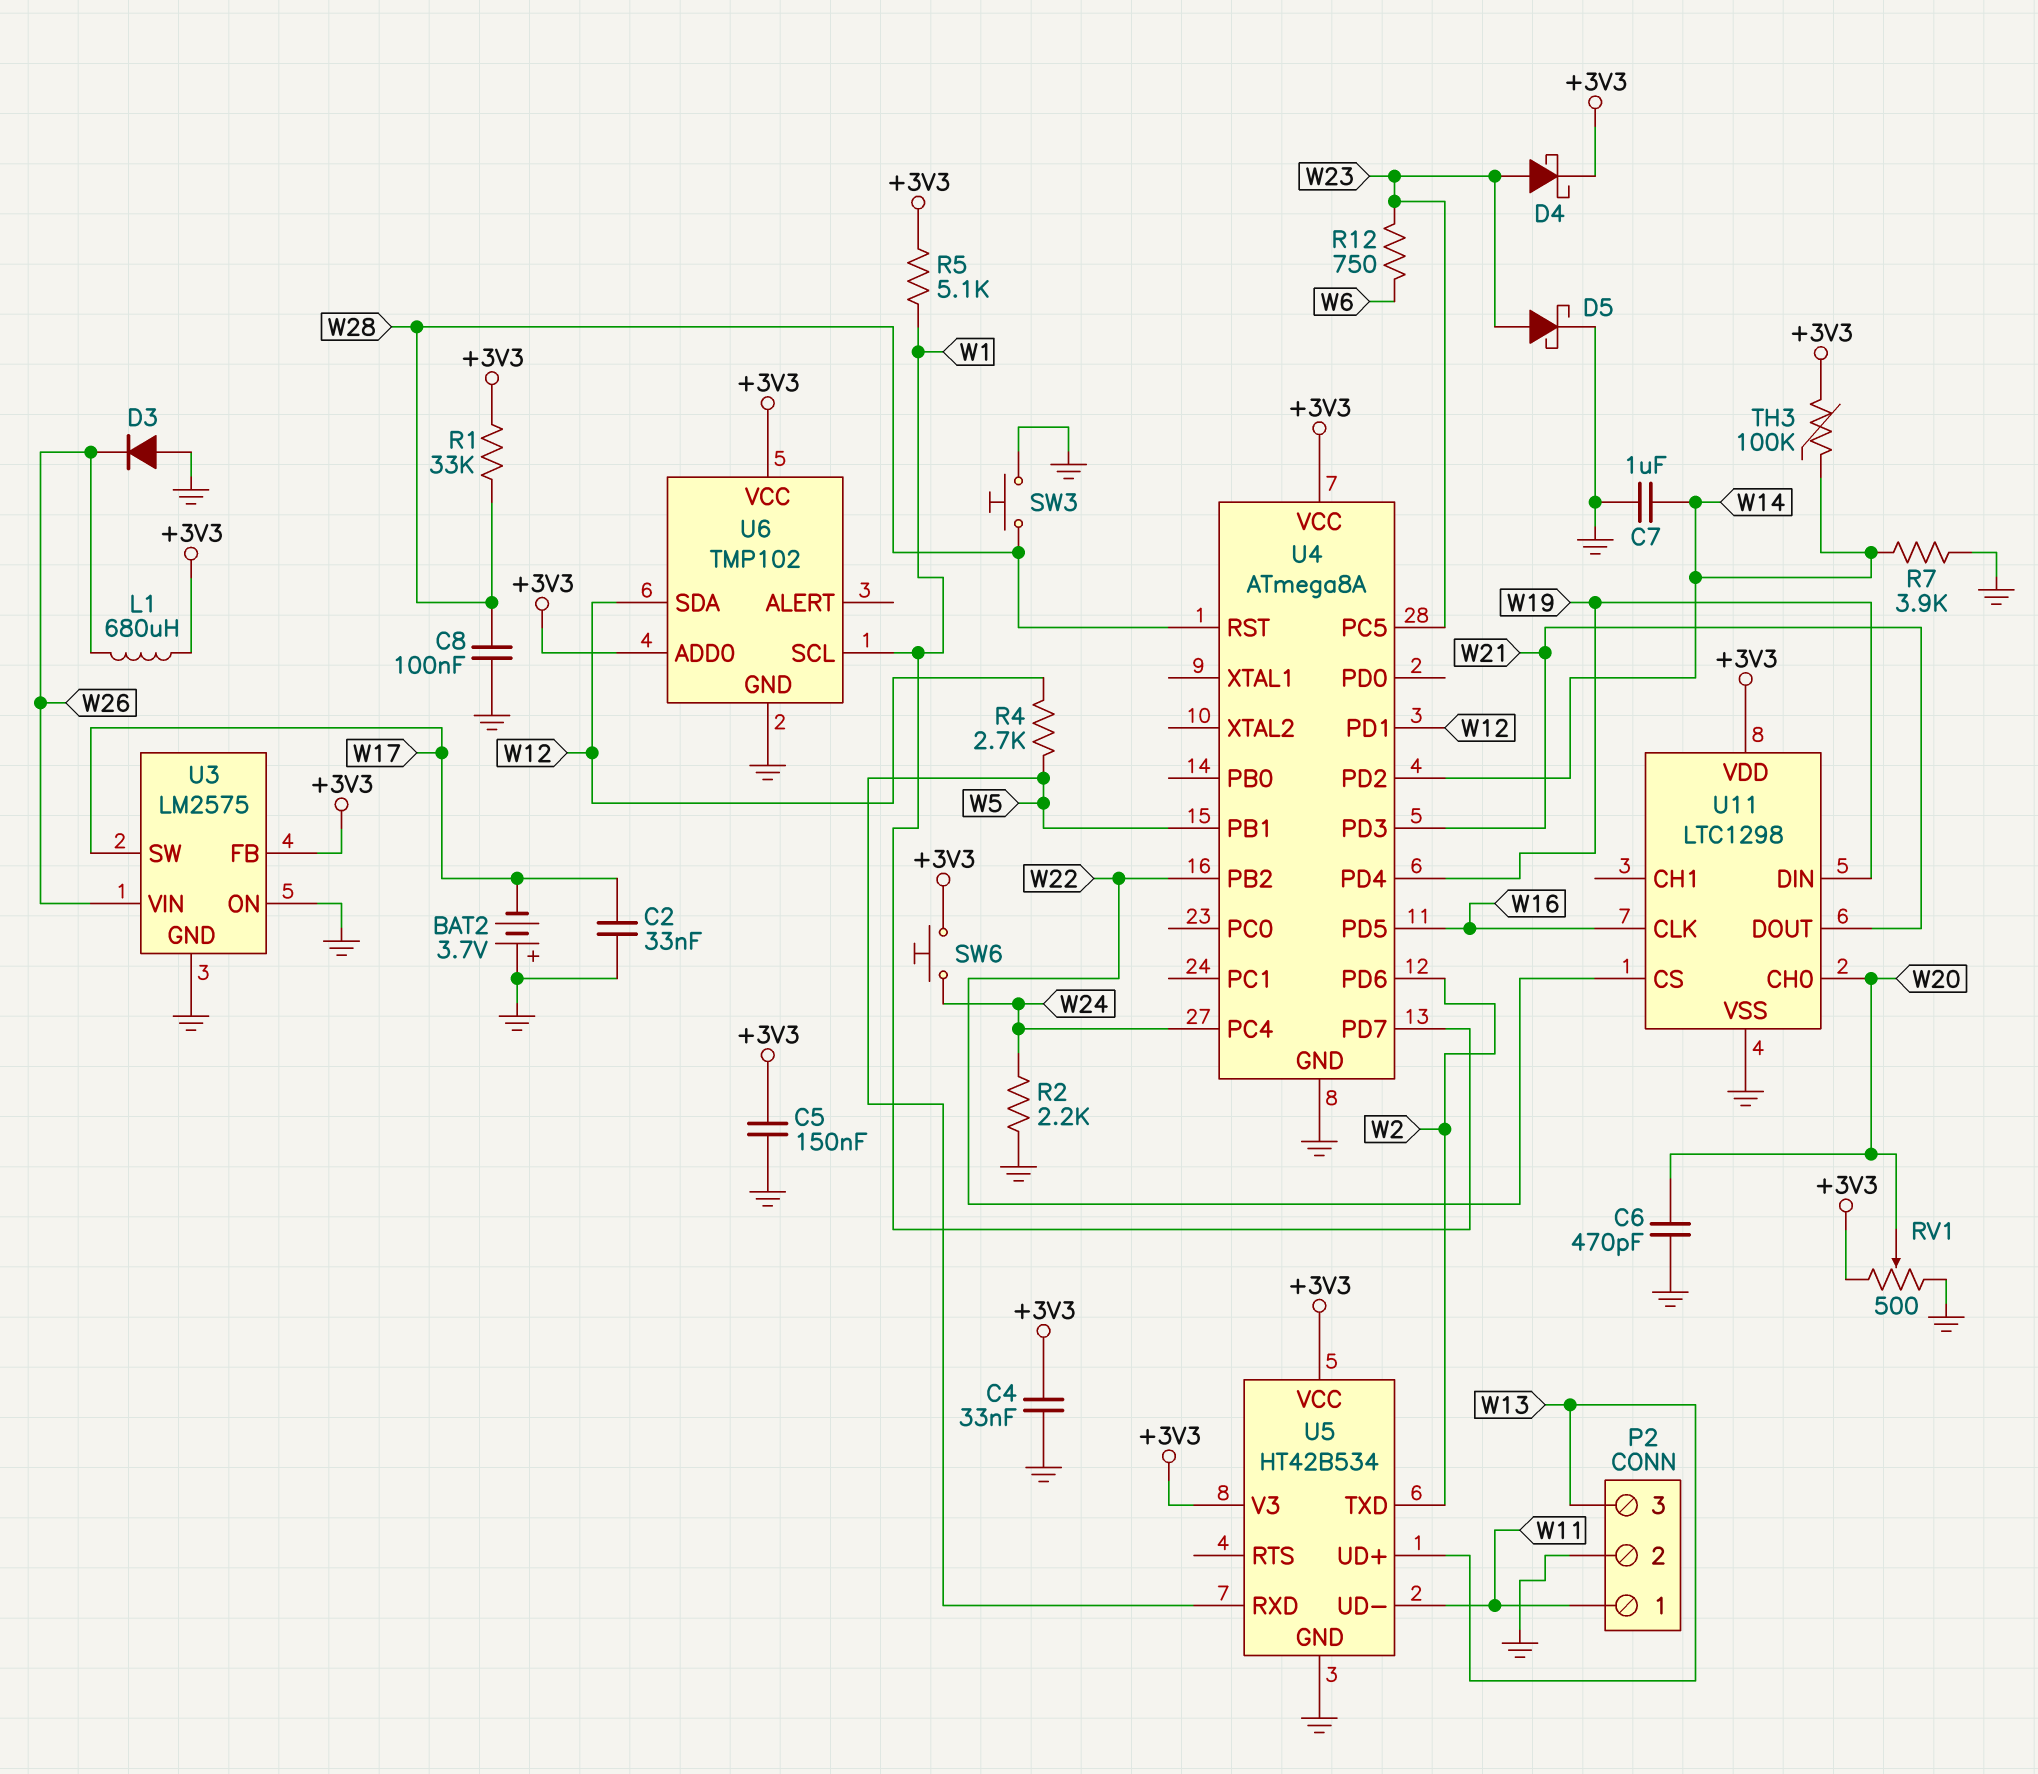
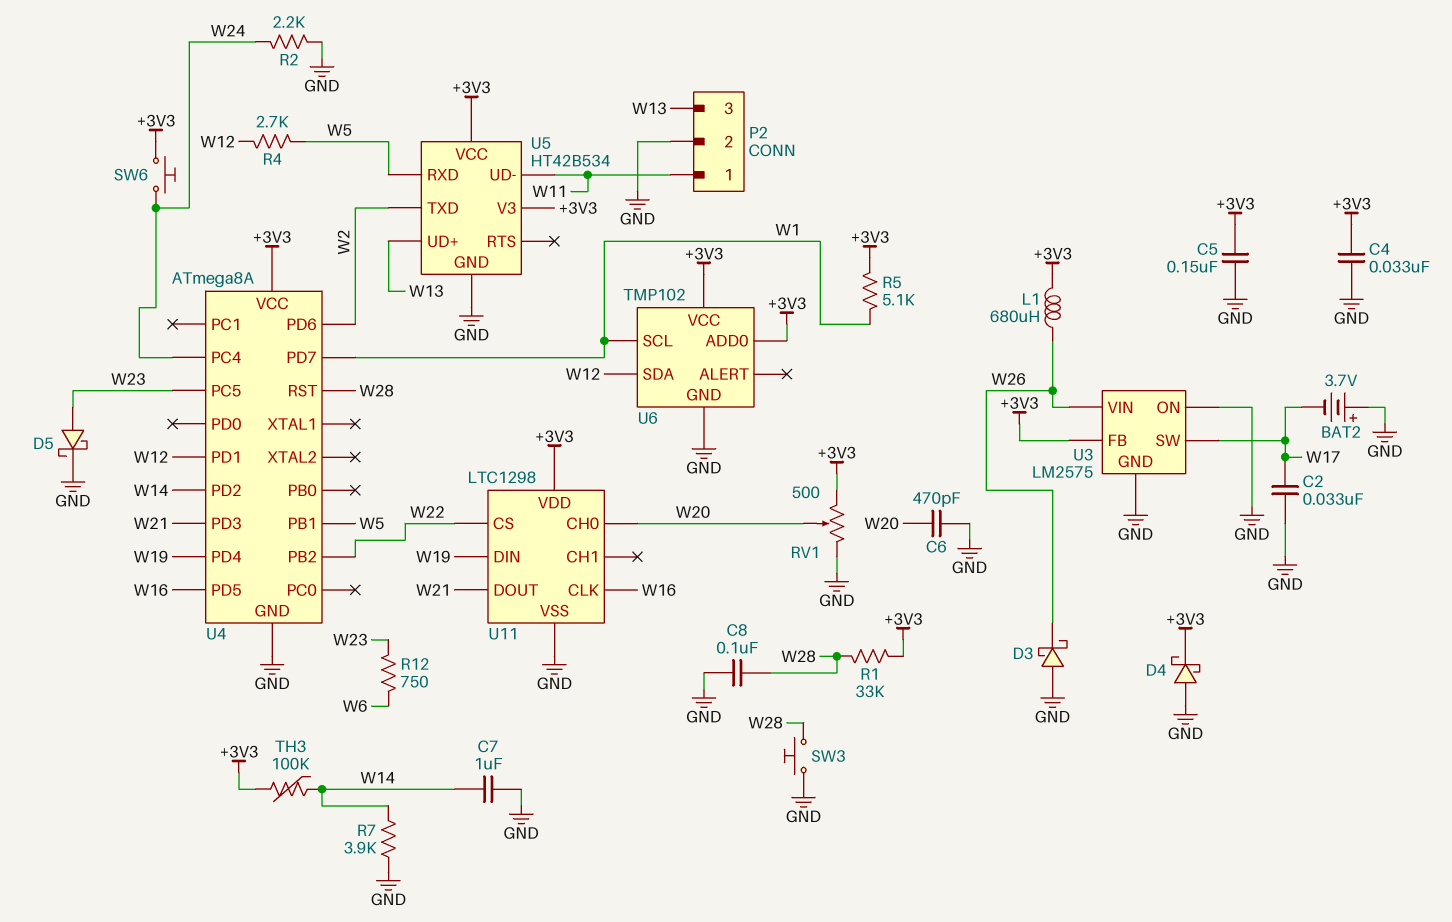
D3: diode (A GND, K W26) -> schottky (A GND, K W26)
D4: schottky (A W23, K +3V3) -> schottky (A GND, K +3V3)

